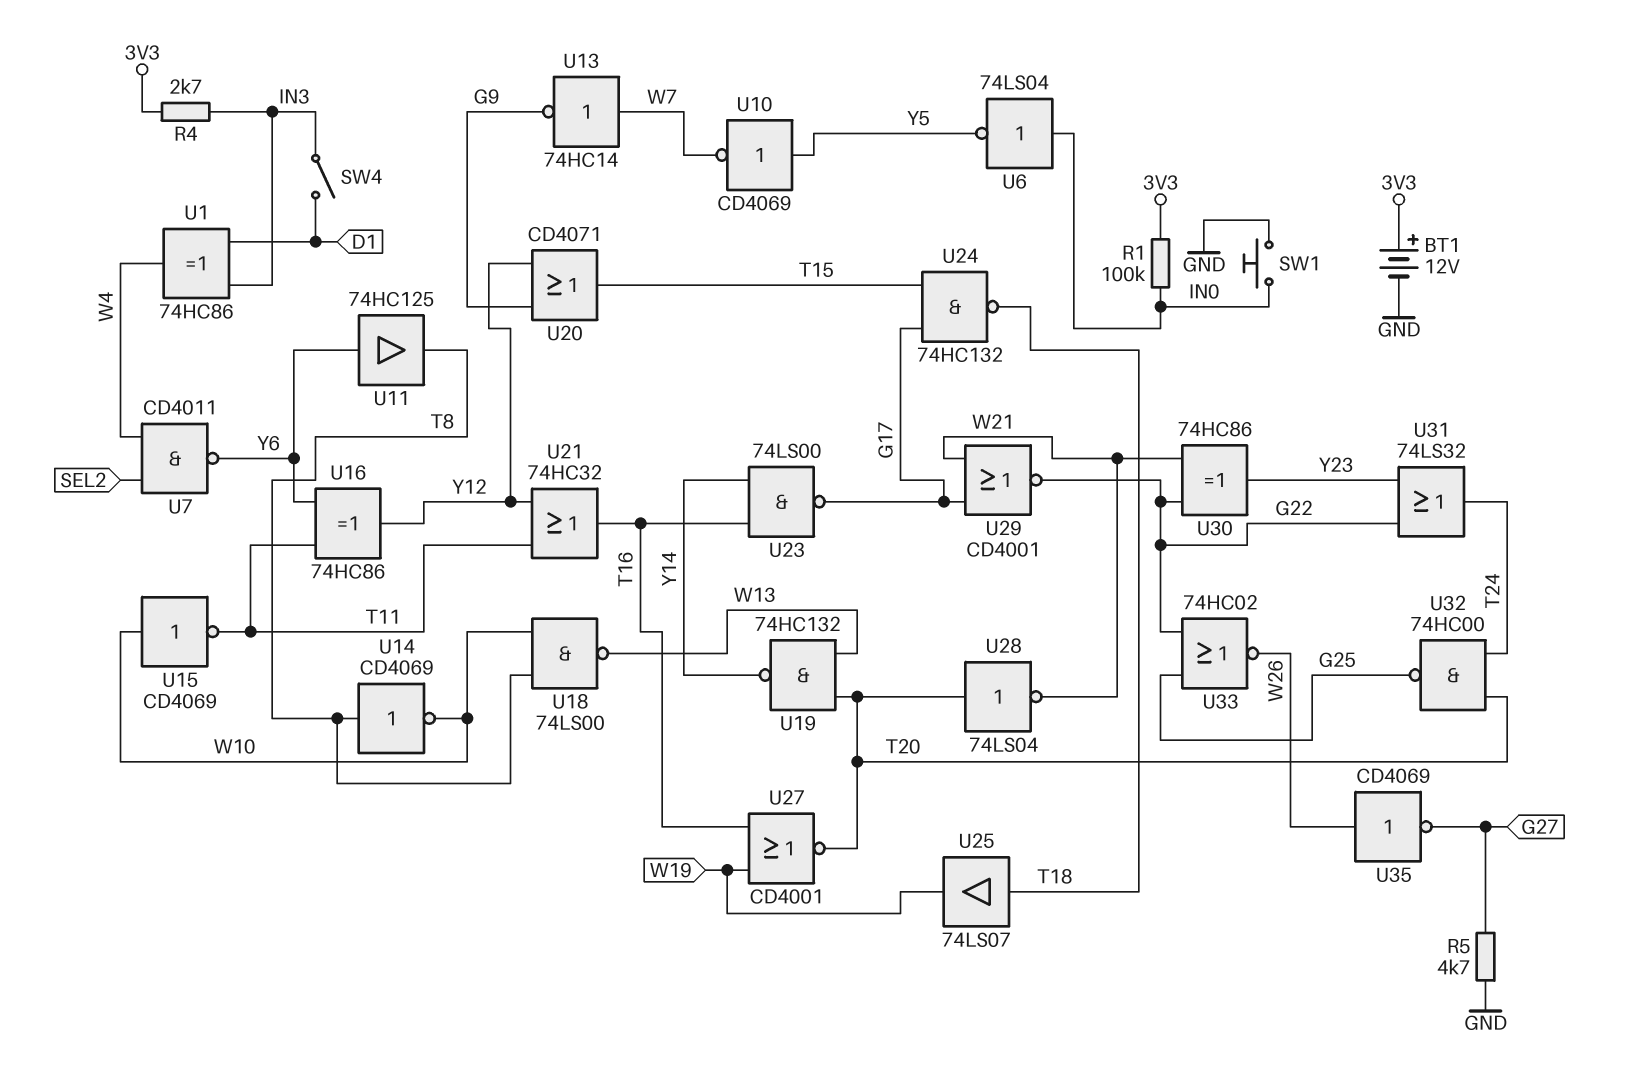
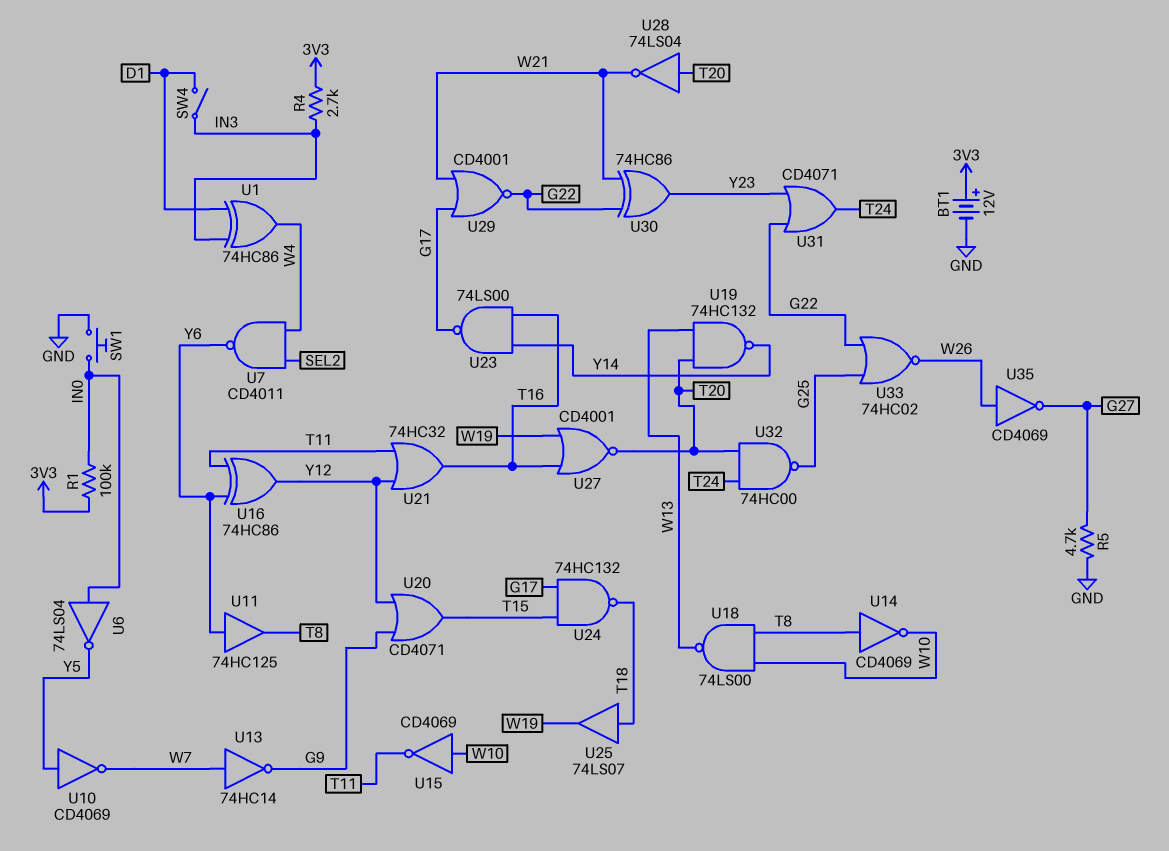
U31: OR 74LS32 (in G22, in Y23, out T24) -> OR CD4071 (in G22, in Y23, out T24)

